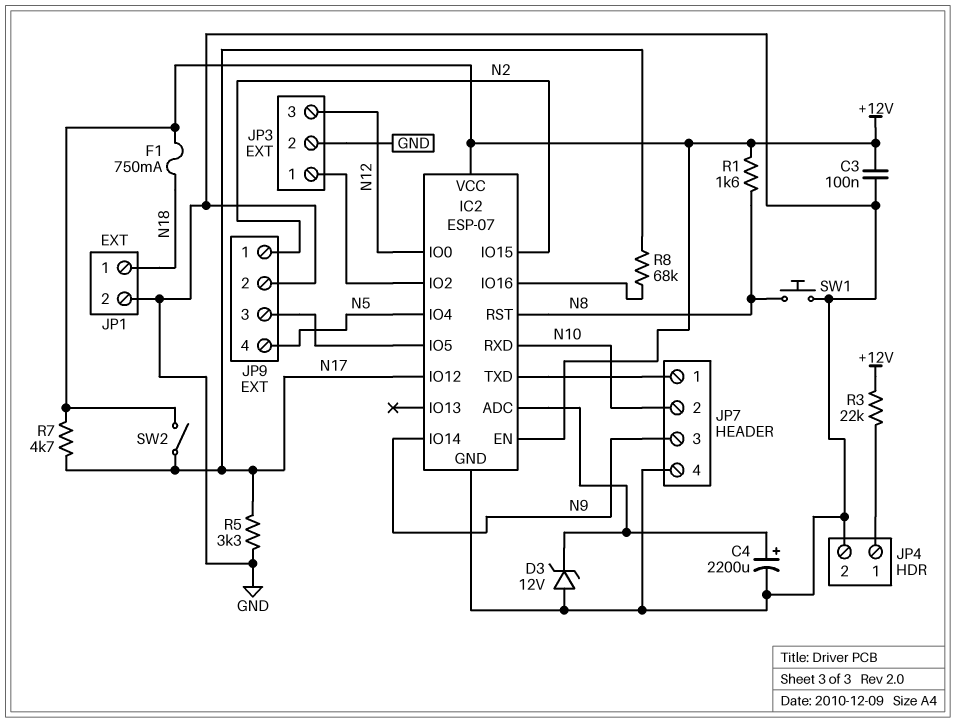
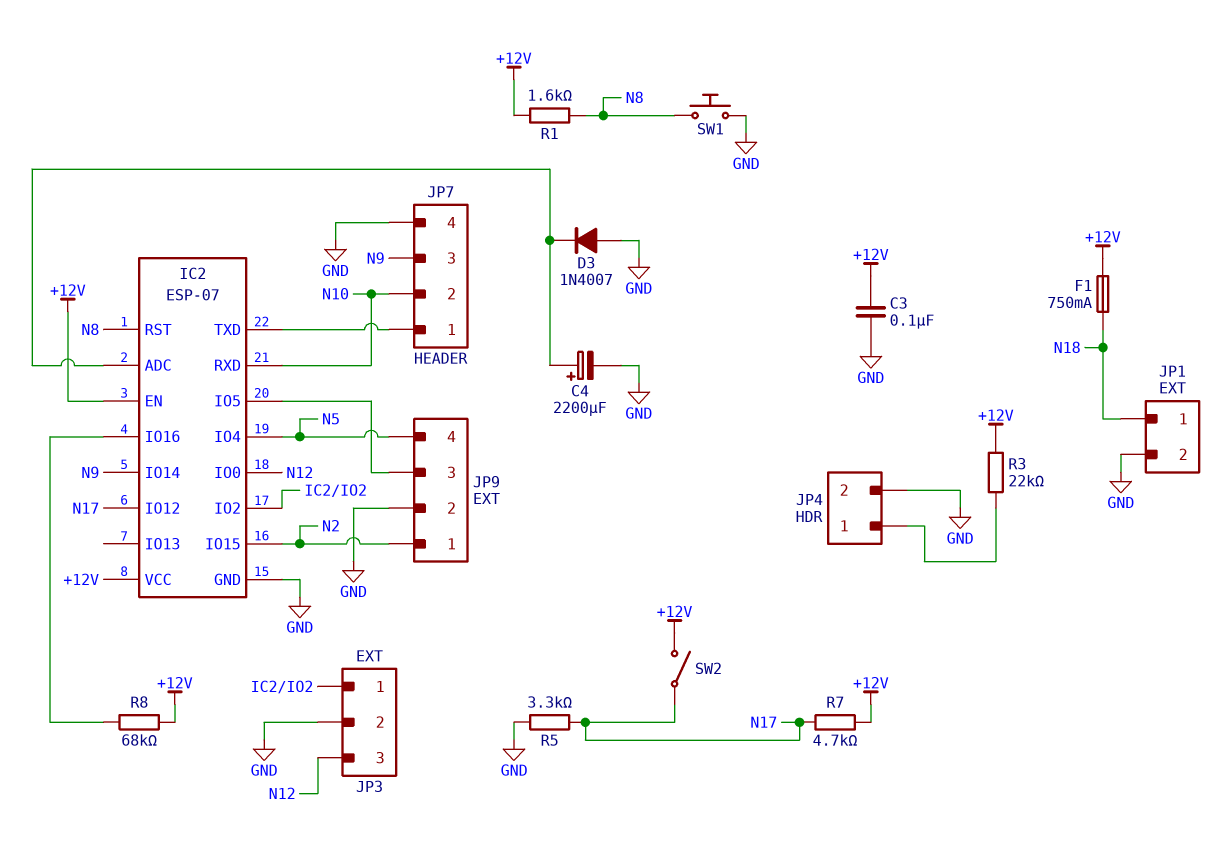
D3: zener 12V (A GND, K IC2/ADC) -> diode 1N4007 (A GND, K IC2/ADC)
R8: 68k (IC2/IO16, N17) -> 68k (+12V, IC2/IO16)

